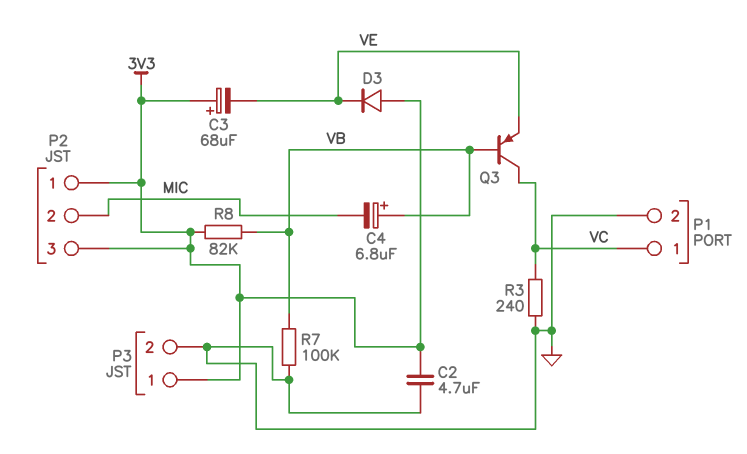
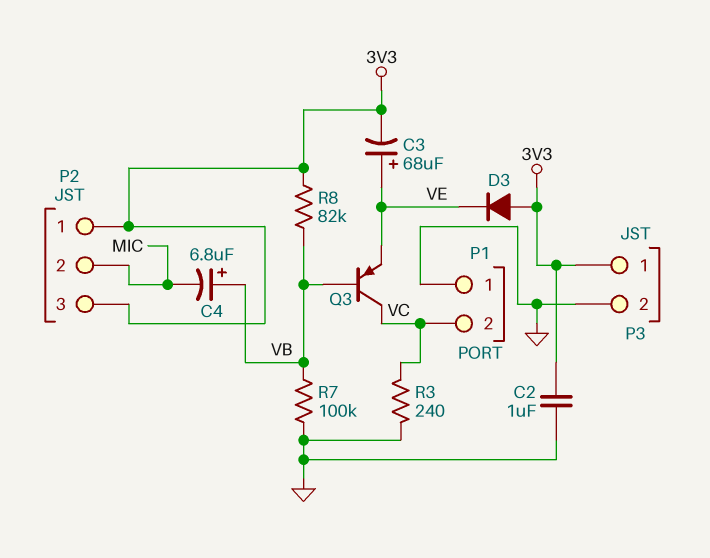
C2: 4.7uF (3V3, GND) -> 1uF (3V3, GND)
C3: 68uF (plus 3V3, minus VE) -> 68uF (plus VE, minus 3V3)
P1 pin 1: VC -> GND
P1 pin 2: GND -> VC

